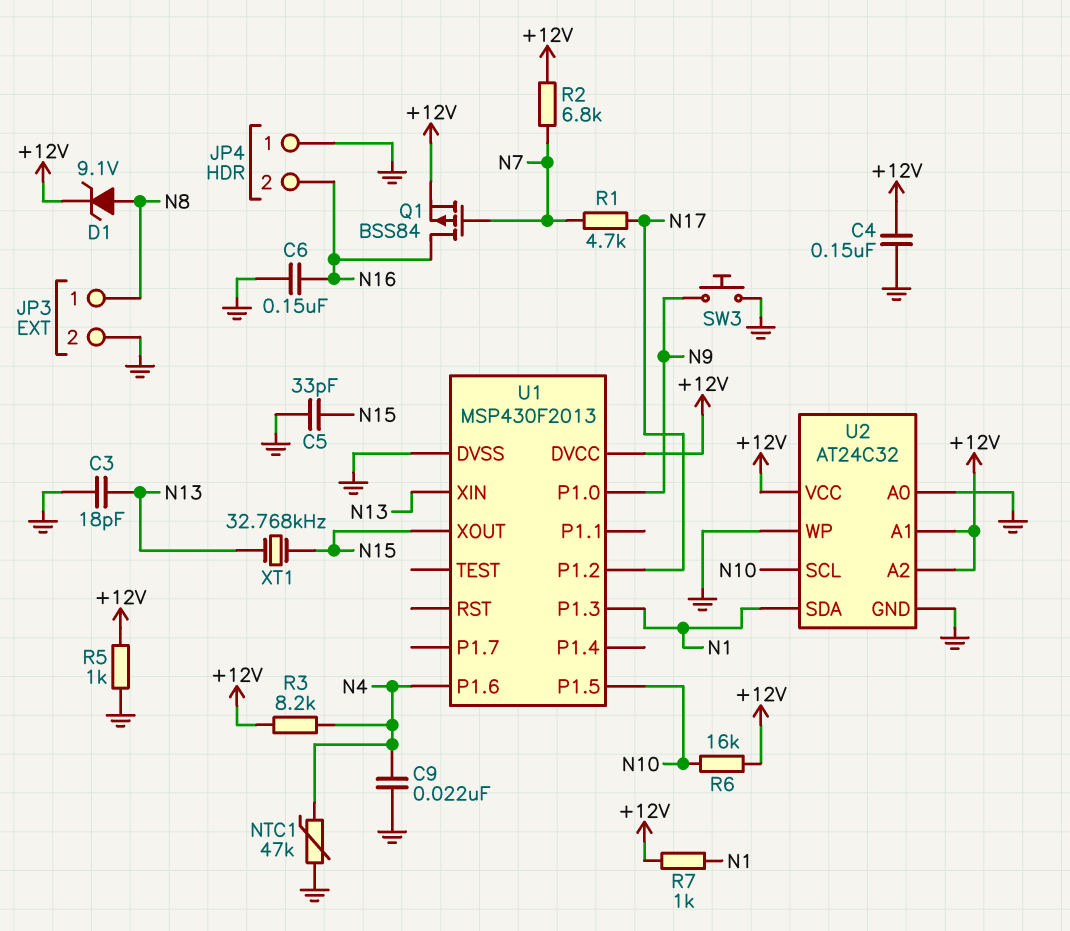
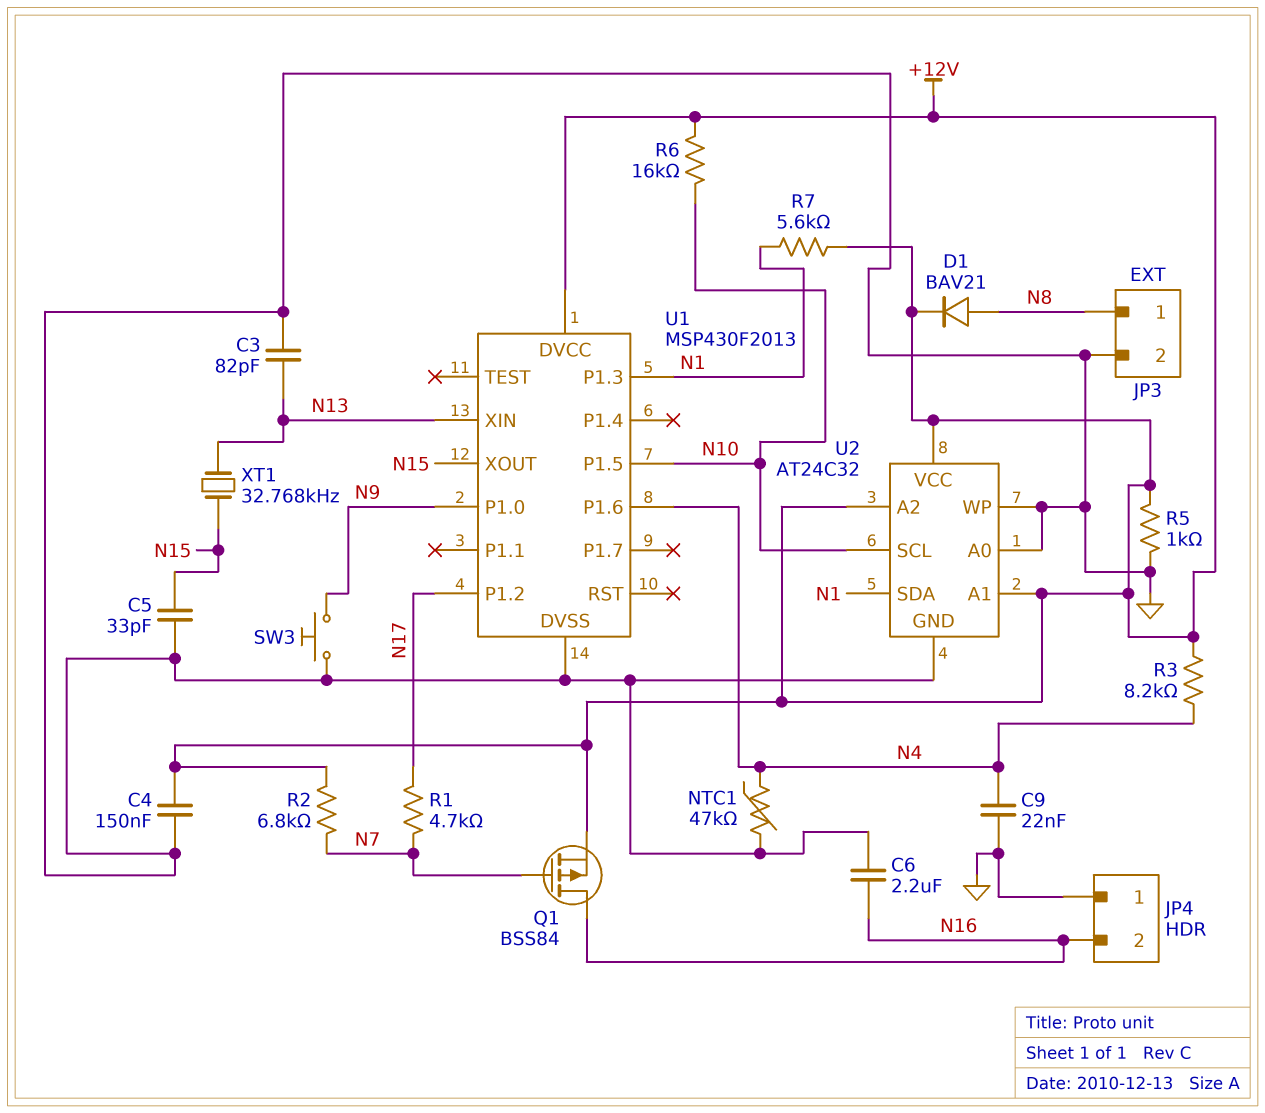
C3: 18pF (GND, N13) -> 82pF (GND, N13)
C6: 150nF (GND, N16) -> 2.2uF (GND, N16)
D1: zener 9.1V (A N8, K +12V) -> diode BAV21 (A N8, K +12V)
R7: 1k (+12V, N1) -> 5.6k (+12V, N1)

